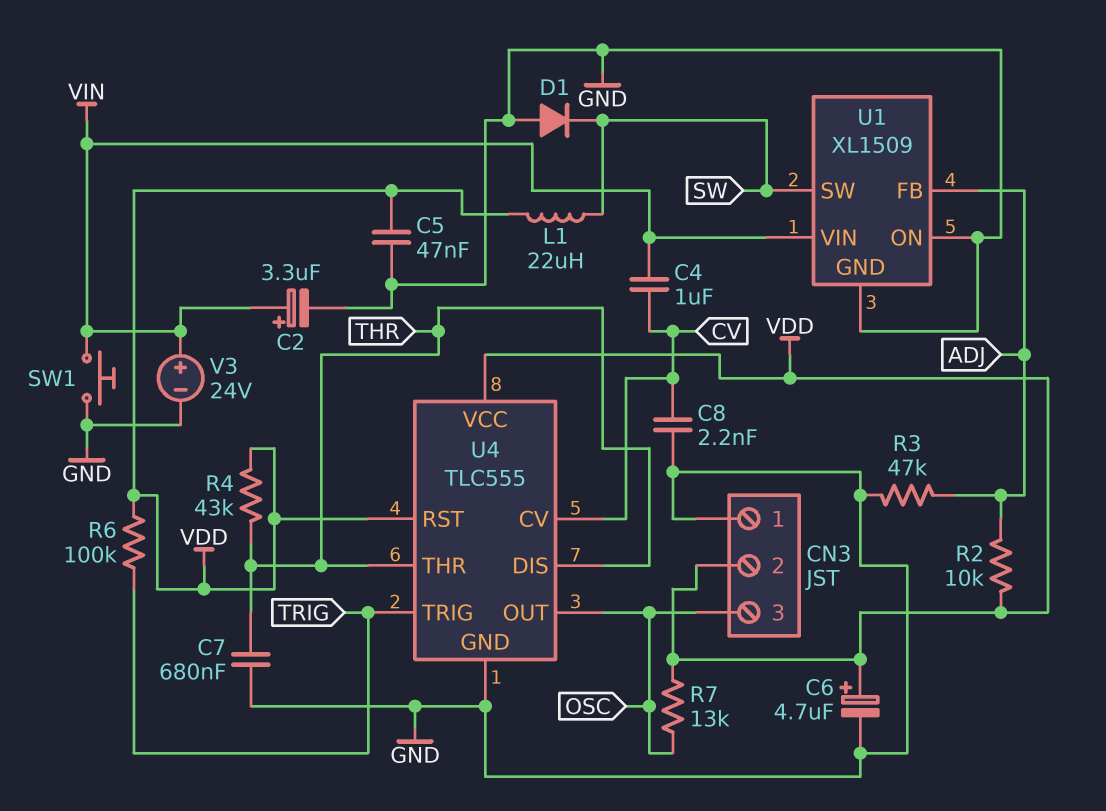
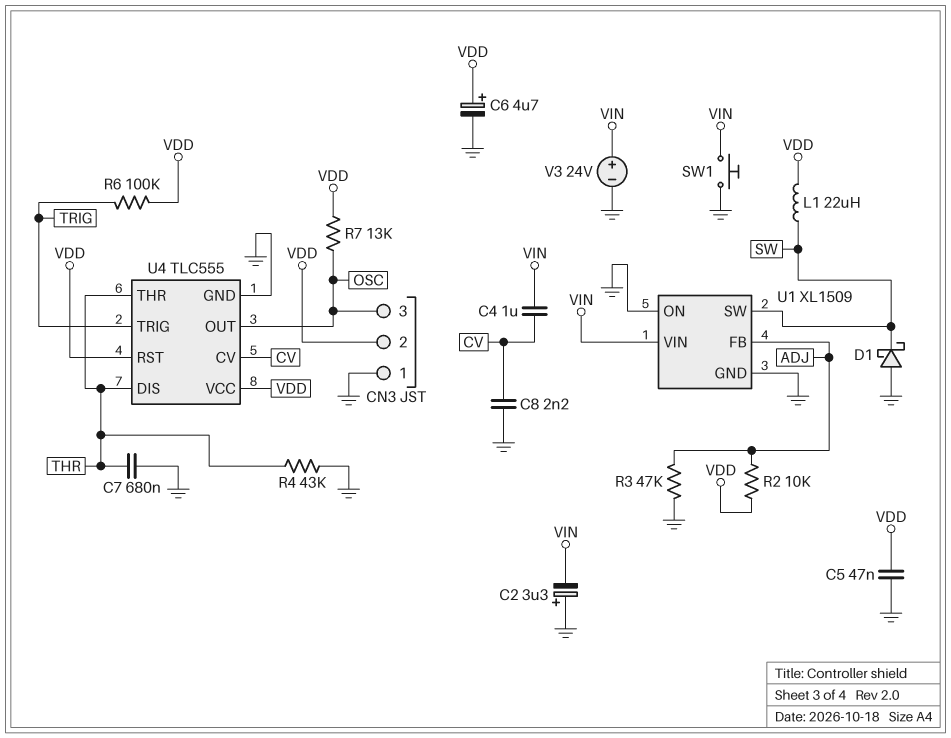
C2: 3.3uF (plus VIN, minus GND) -> 3.3uF (plus GND, minus VIN)
D1: diode (A GND, K SW) -> schottky (A GND, K SW)
R4: 43k (THR, VDD) -> 43k (GND, THR)

